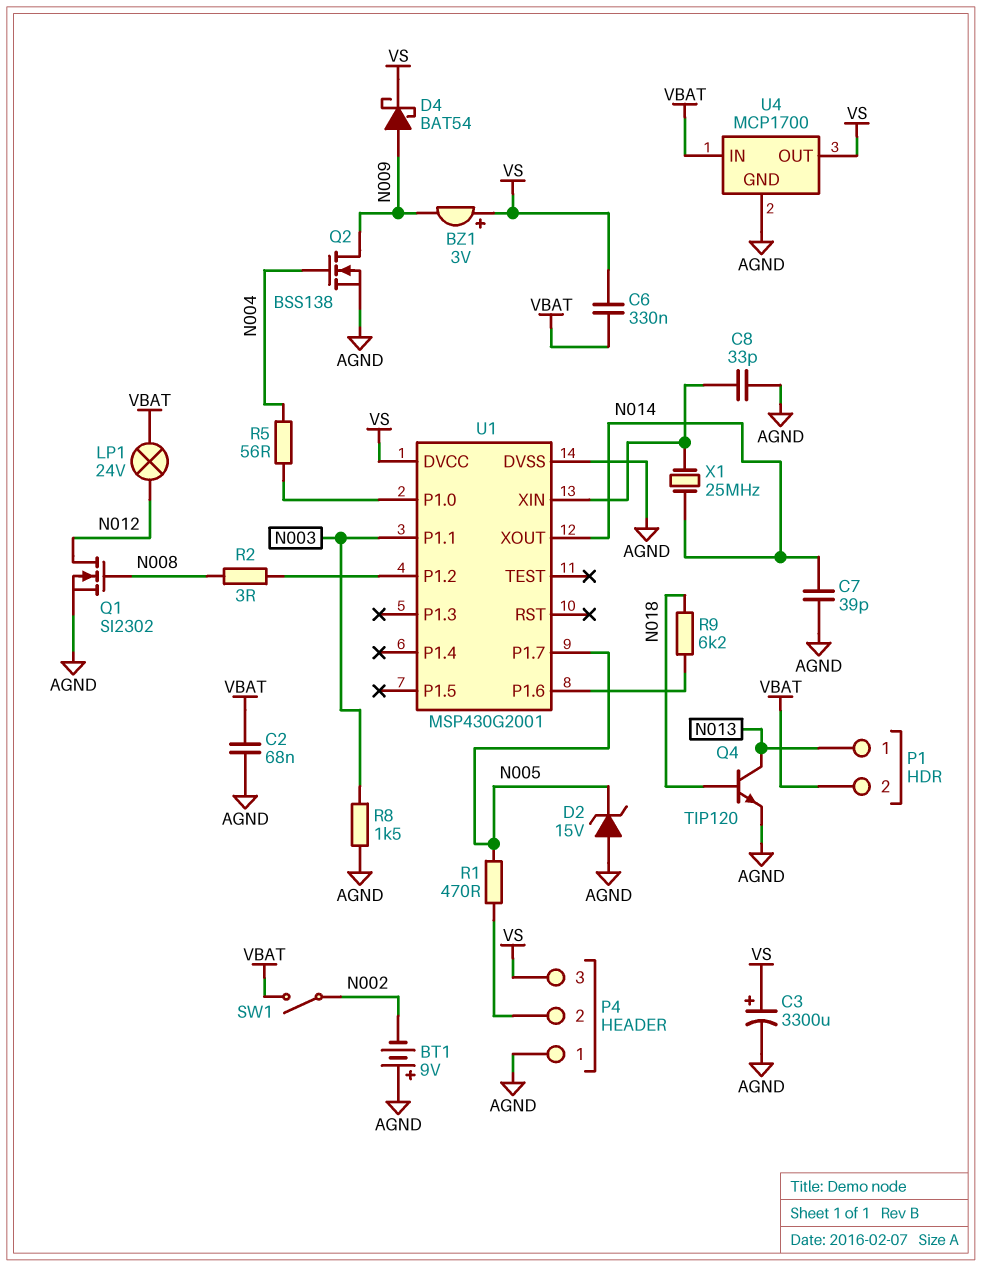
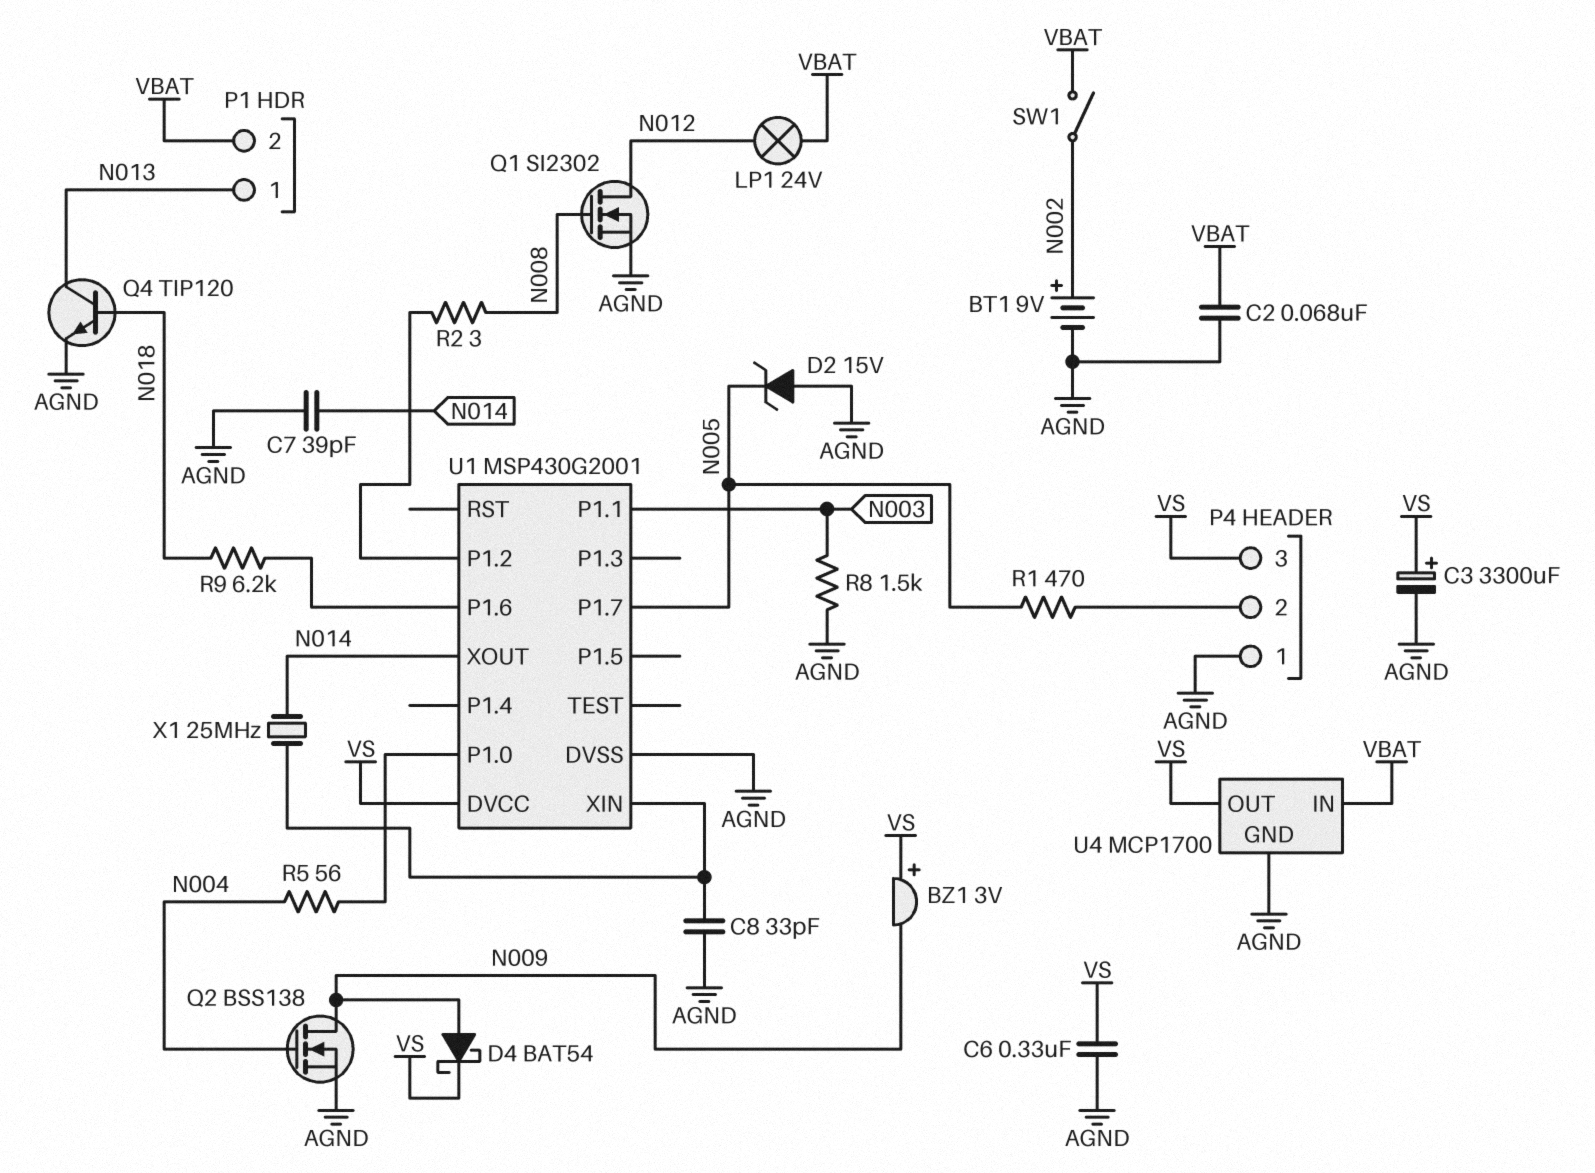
BT1: 9V (plus AGND, minus N002) -> 9V (plus N002, minus AGND)
C6: 330nF (VBAT, VS) -> 330nF (AGND, VS)

